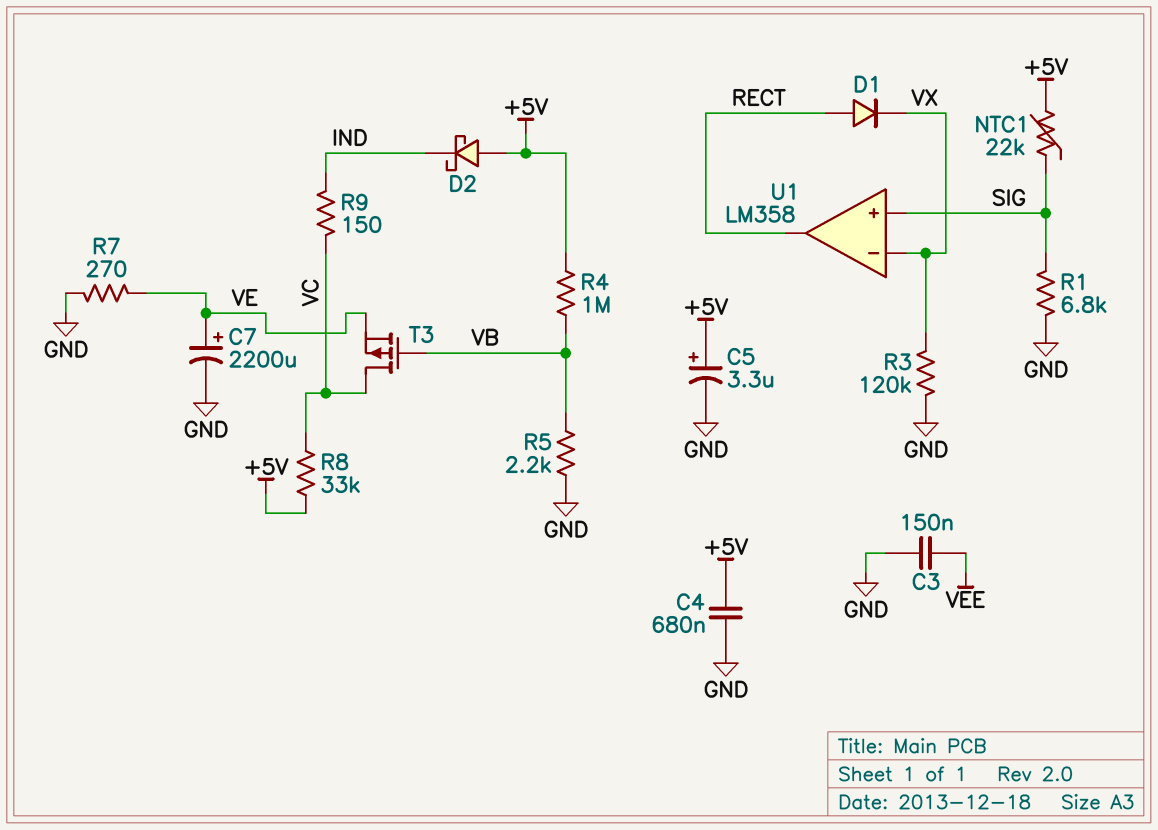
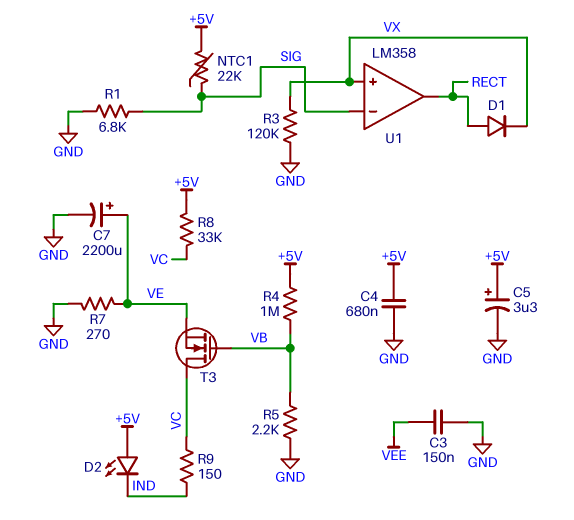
D2: schottky (A +5V, K IND) -> LED (A +5V, K IND)
T3: PMOS (G VB, D VC, S VE) -> NMOS (G VB, D VC, S VE)
U1 pin in+: SIG -> VX
U1 pin in-: VX -> SIG

